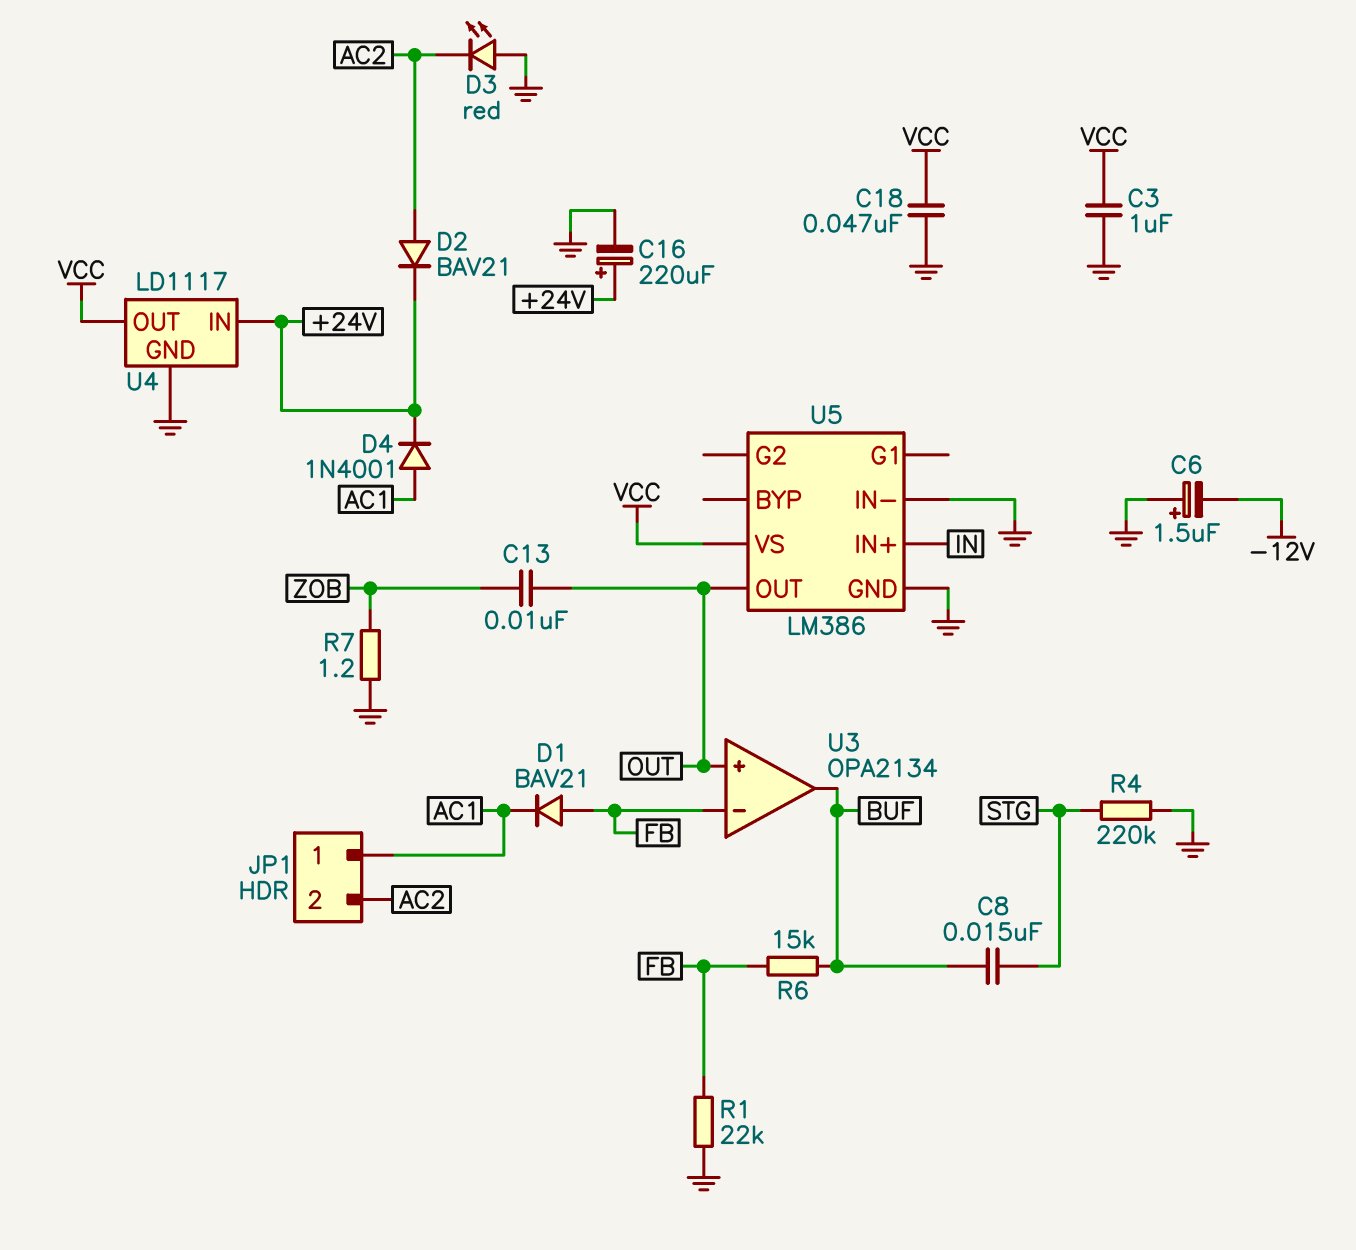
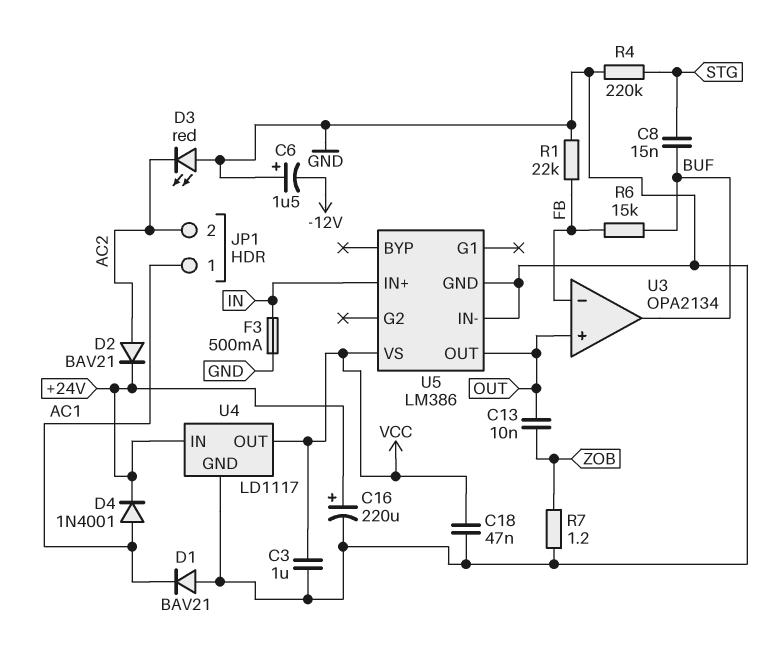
D1: diode BAV21 (A FB, K AC1) -> diode BAV21 (A GND, K AC1)
F3: none -> 500mA (GND, IN)

